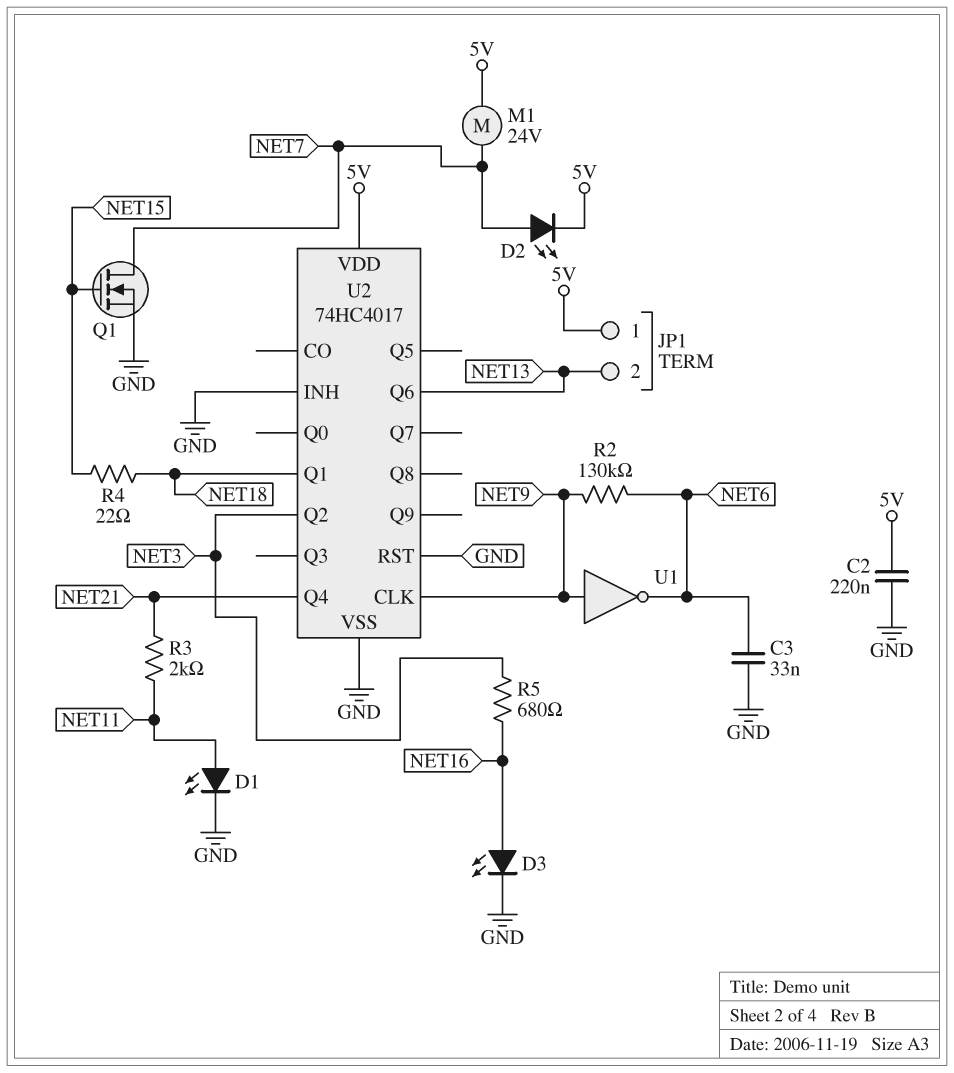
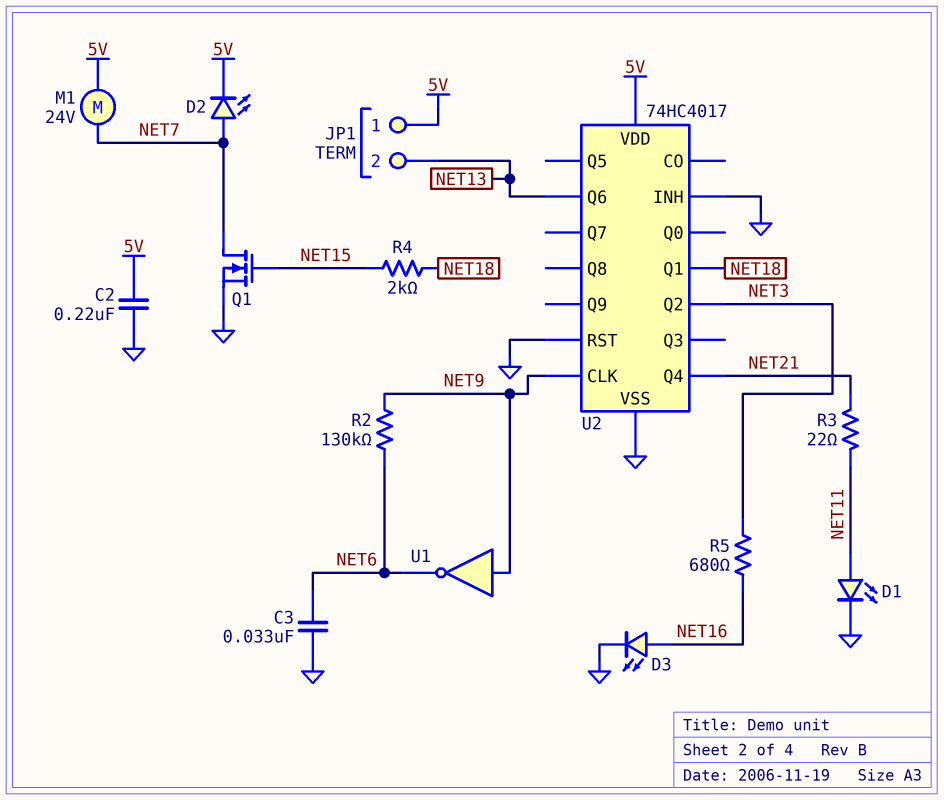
R3: 2k (NET11, NET21) -> 22 (NET11, NET21)
R4: 22 (NET15, NET18) -> 2k (NET15, NET18)

